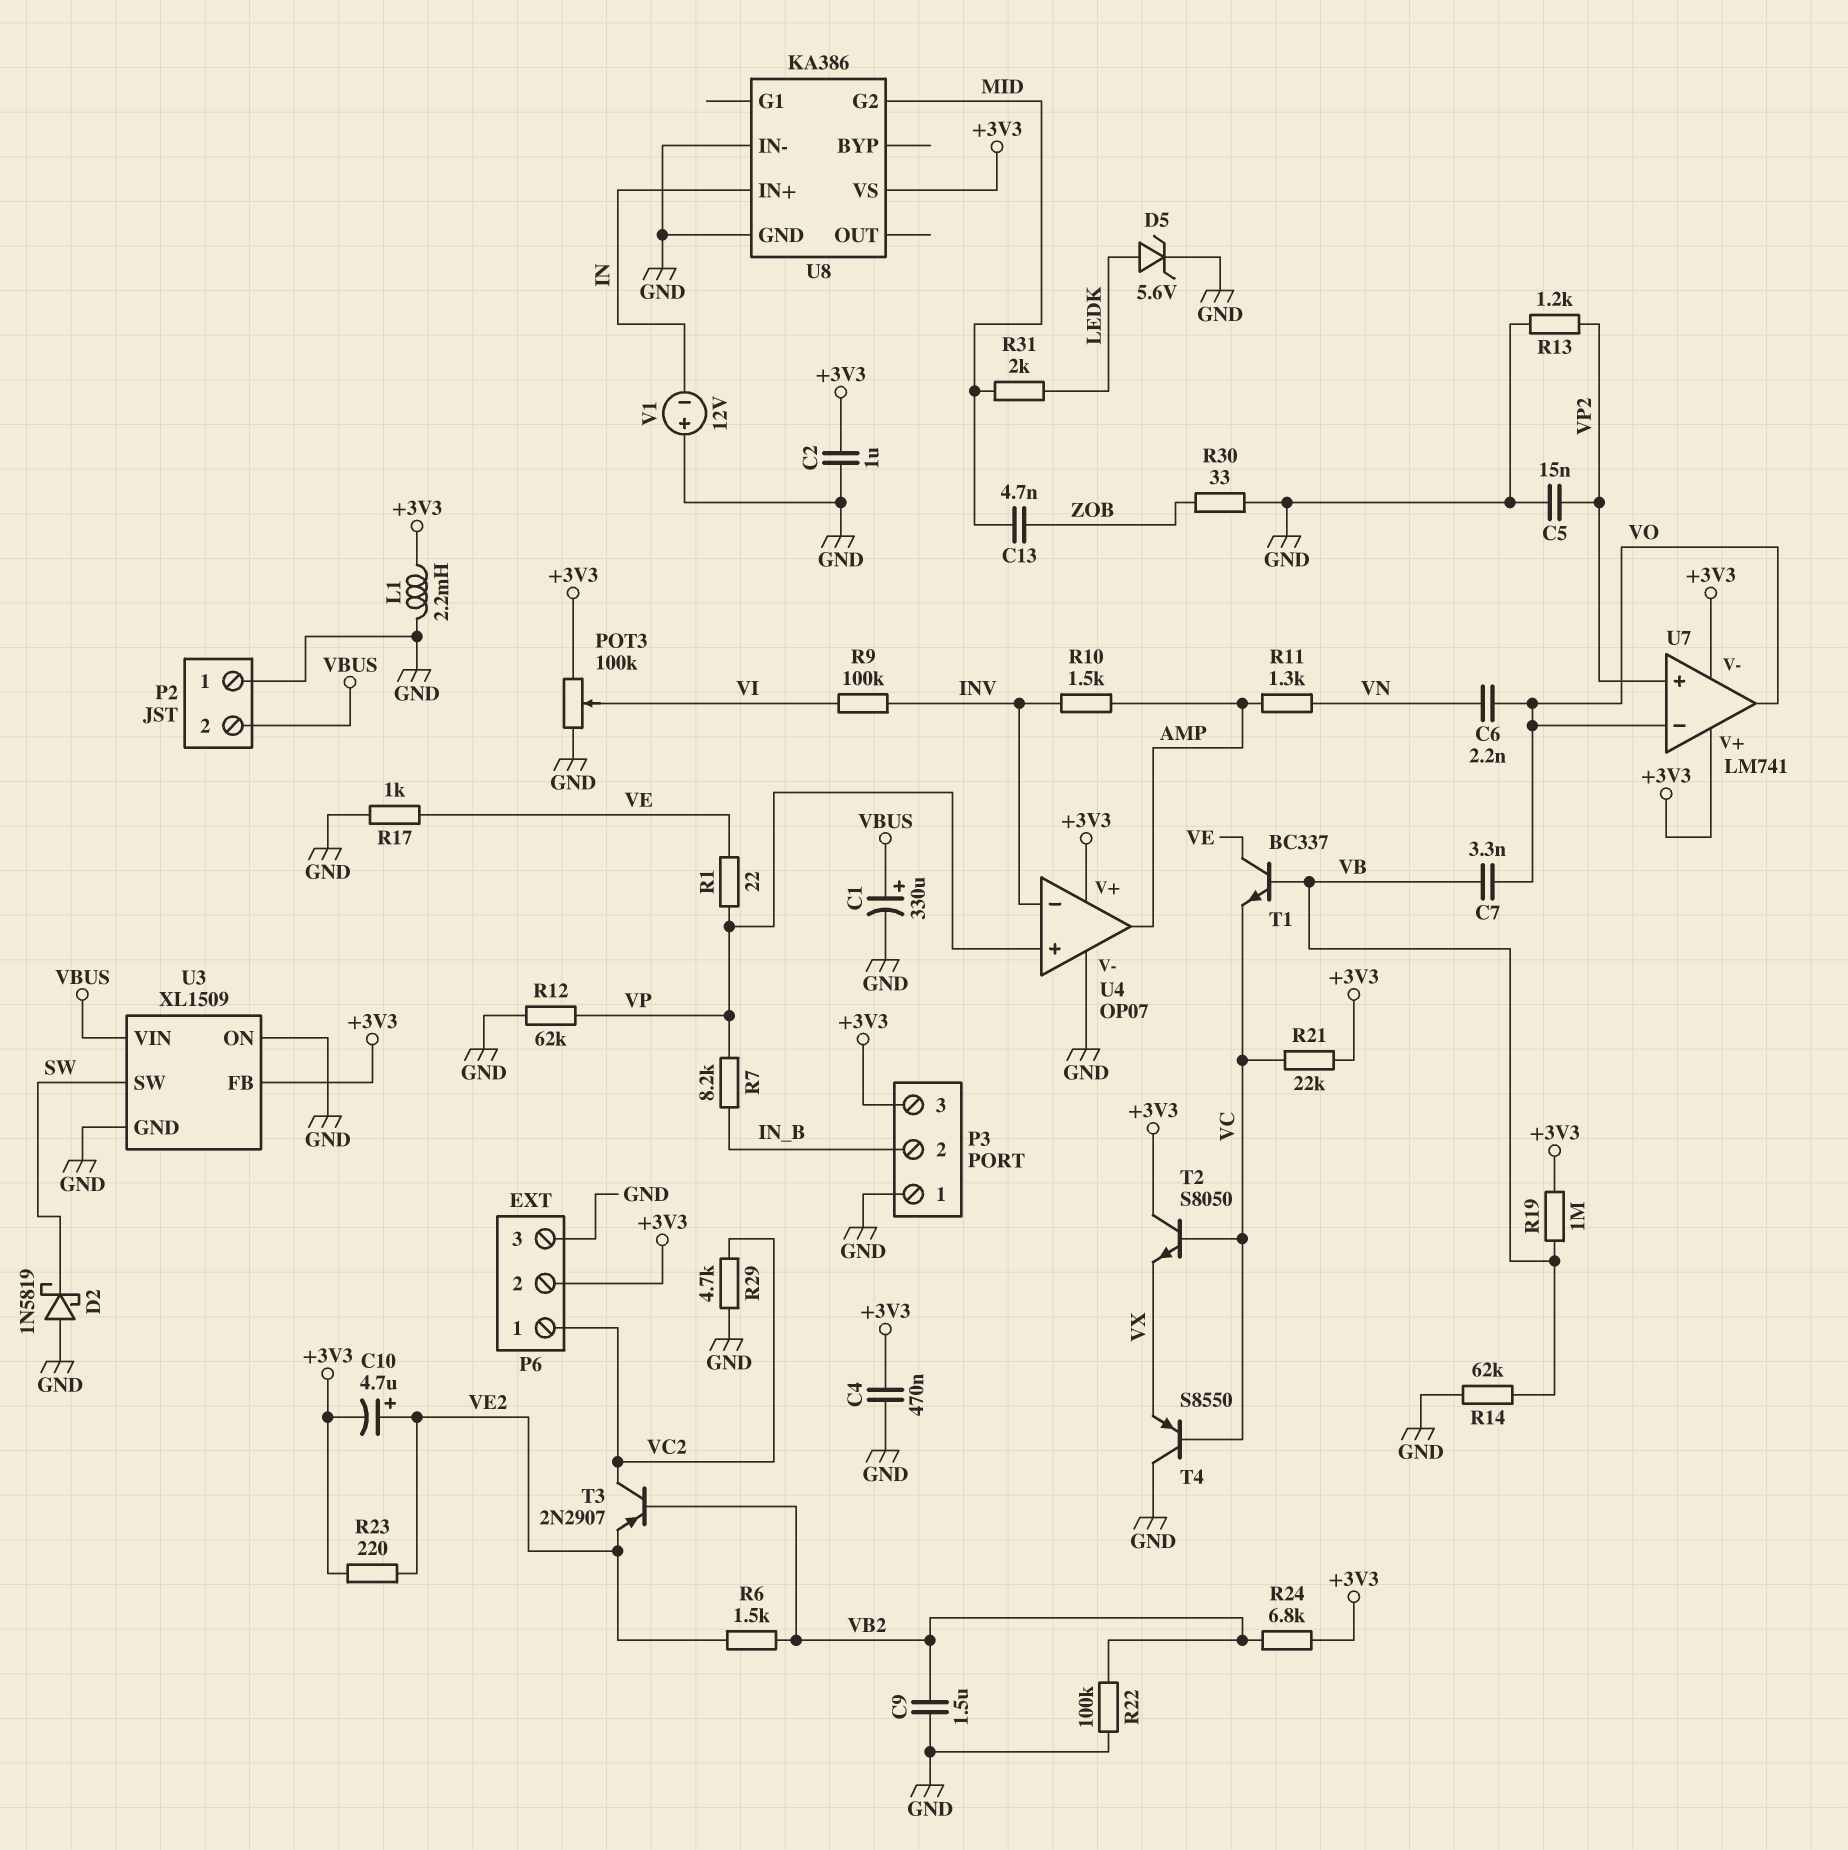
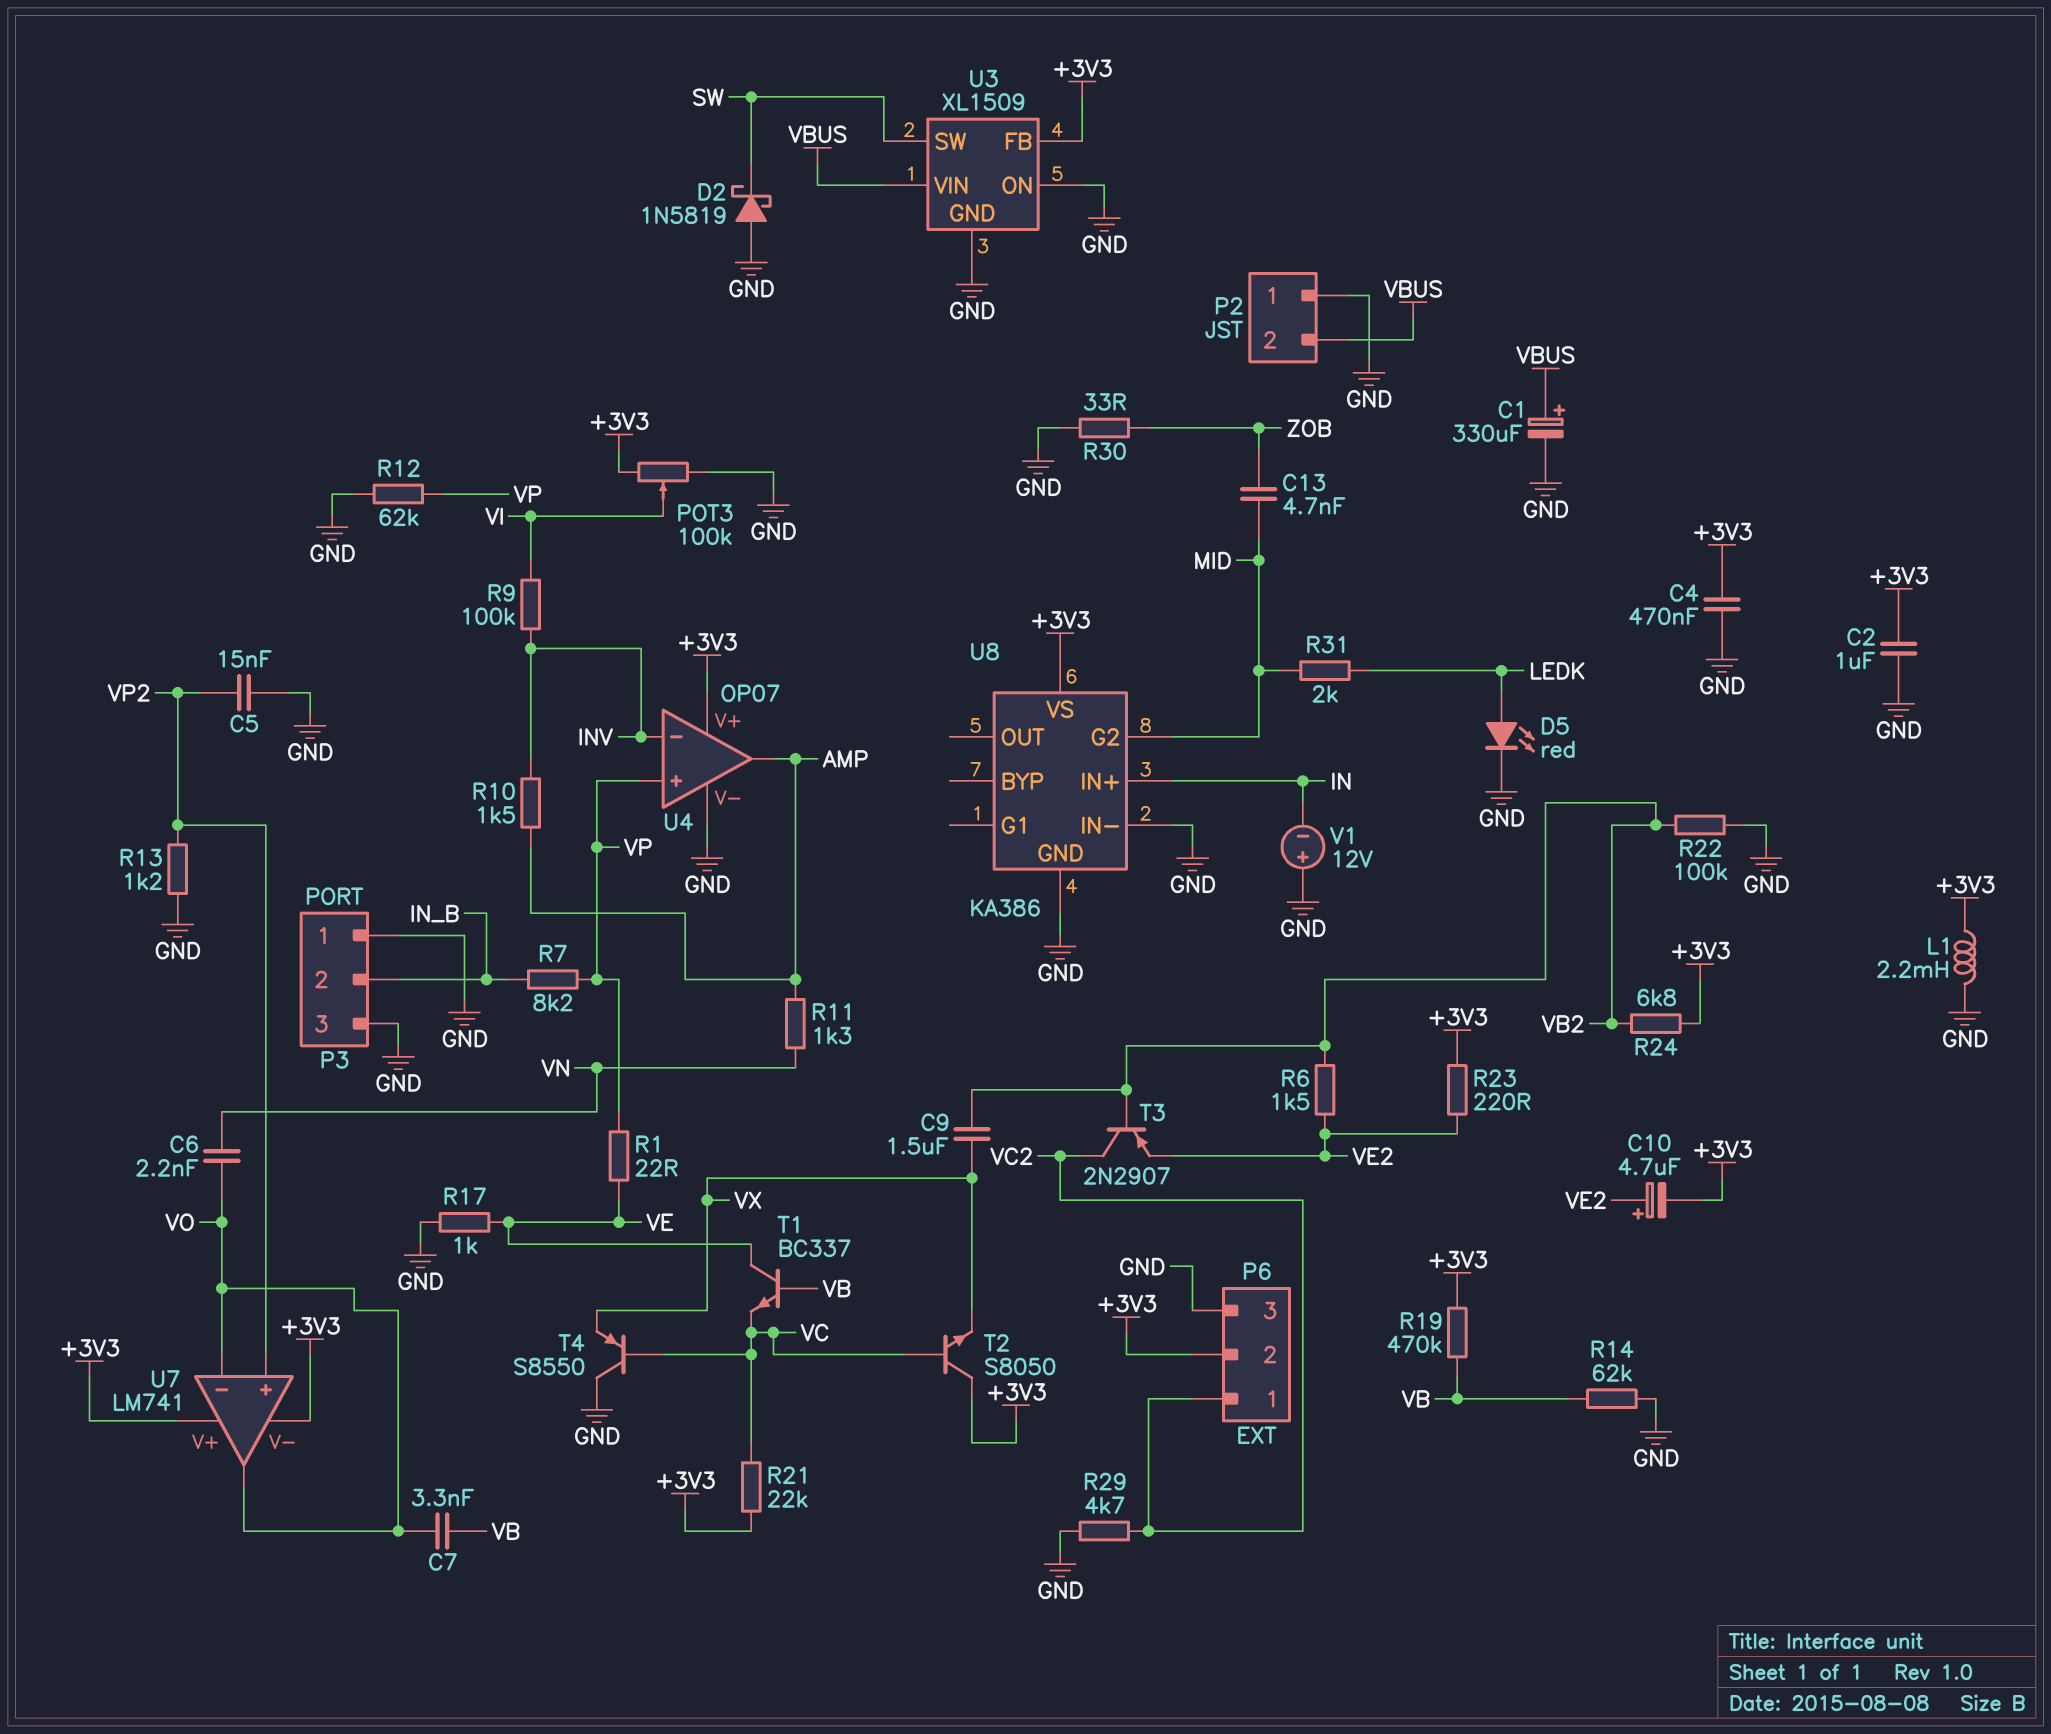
C9: 1.5uF (GND, VB2) -> 1.5uF (VB2, VX)
D5: zener 5.6V (A LEDK, K GND) -> LED red (A LEDK, K GND)
P3 pin 3: +3V3 -> GND
R19: 1M (+3V3, VB) -> 470k (+3V3, VB)

